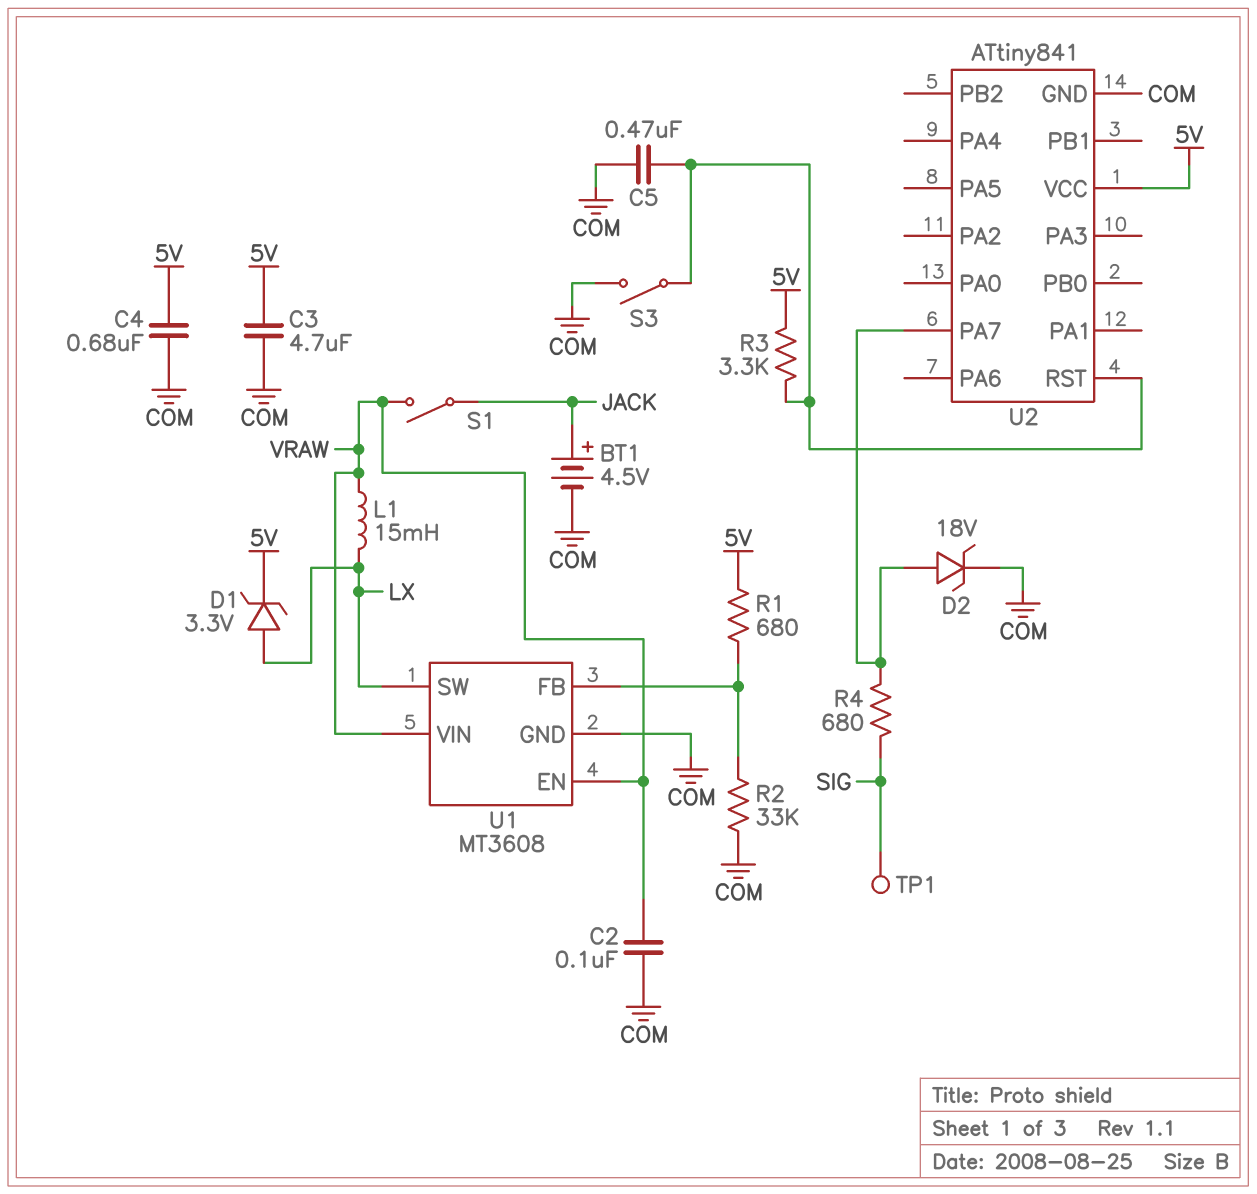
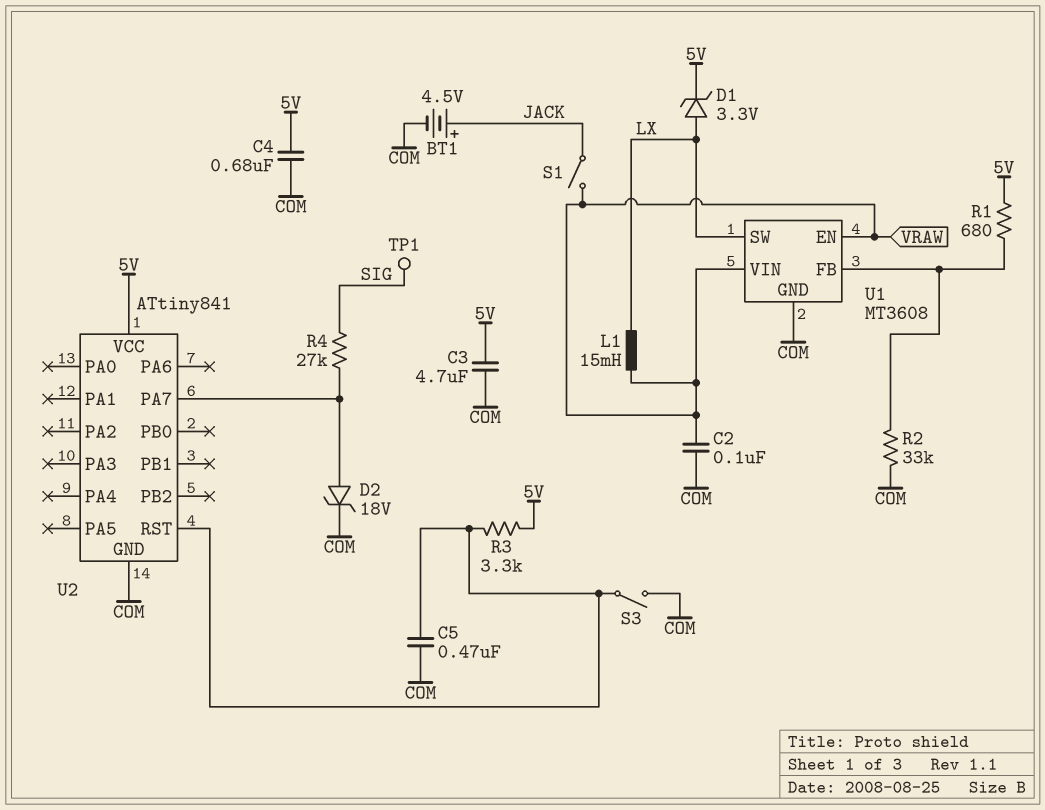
R4: 680 (SIG, U2/PA7) -> 27k (SIG, U2/PA7)

